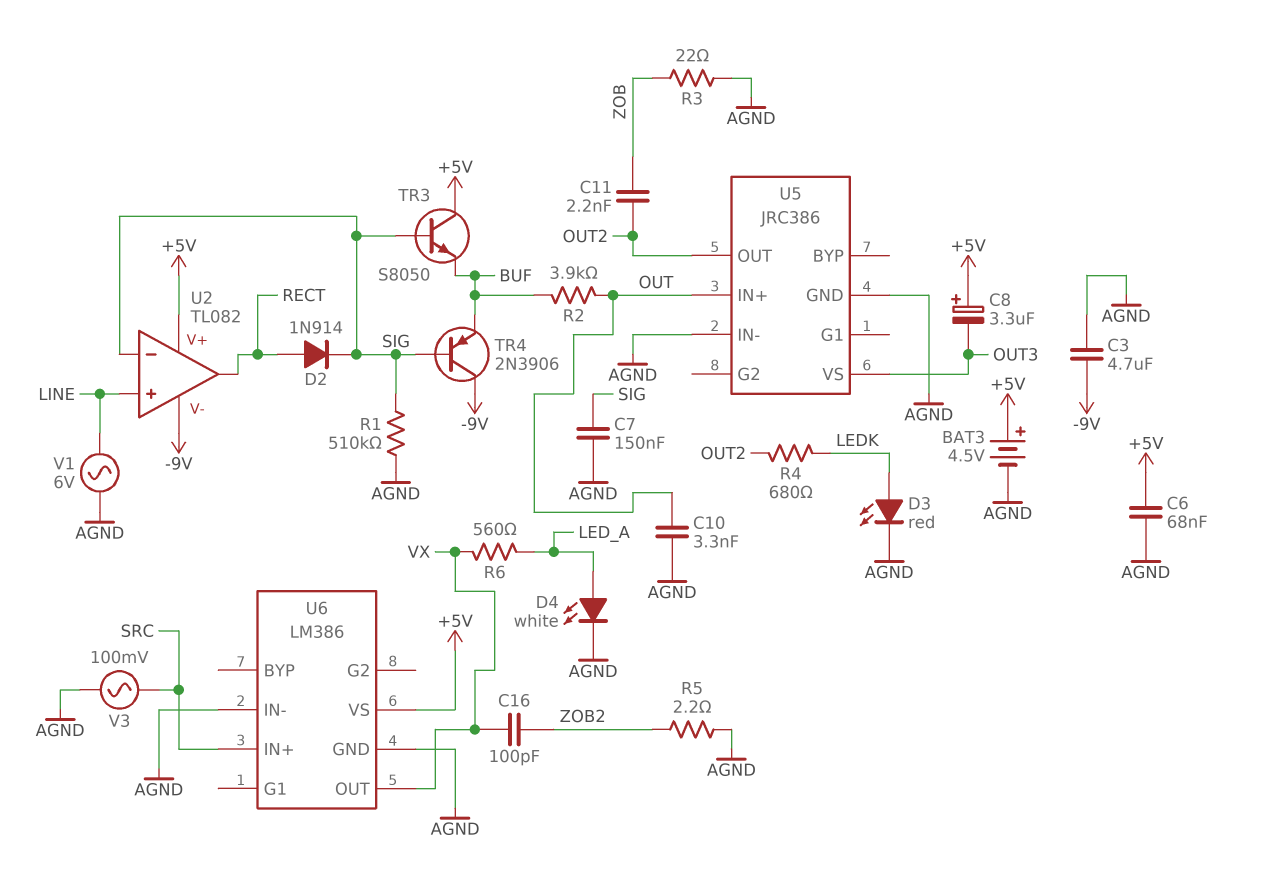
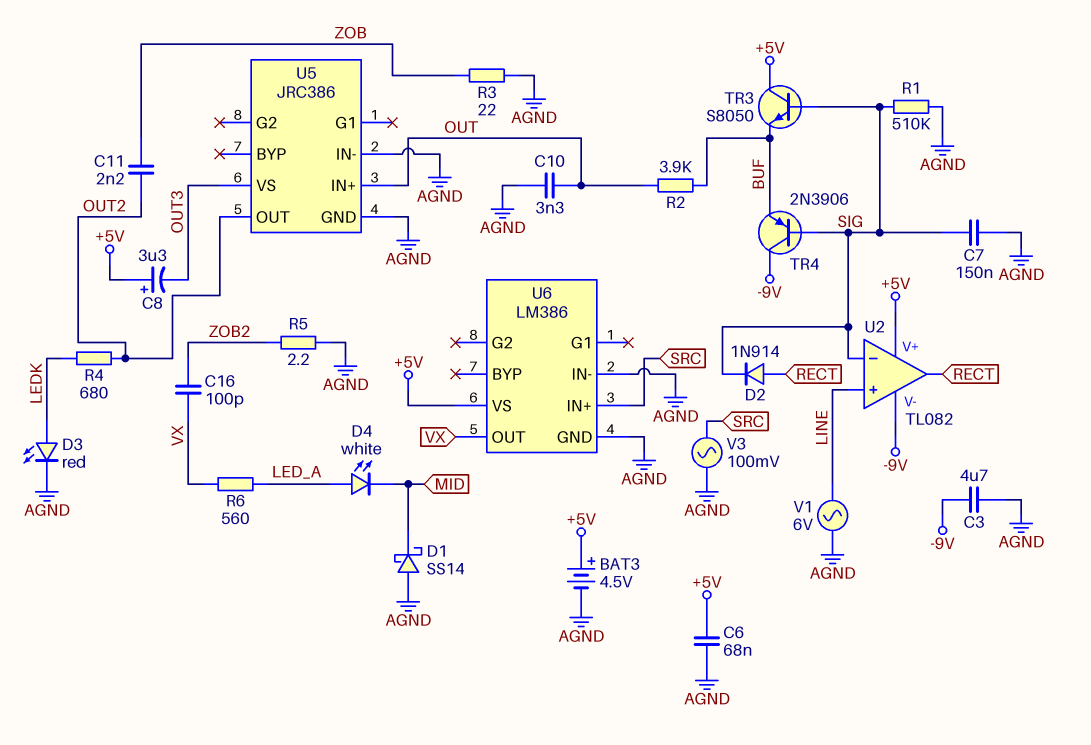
D1: none -> schottky SS14 (A AGND, K MID)
D4: LED white (A LED_A, K AGND) -> LED white (A LED_A, K MID)

